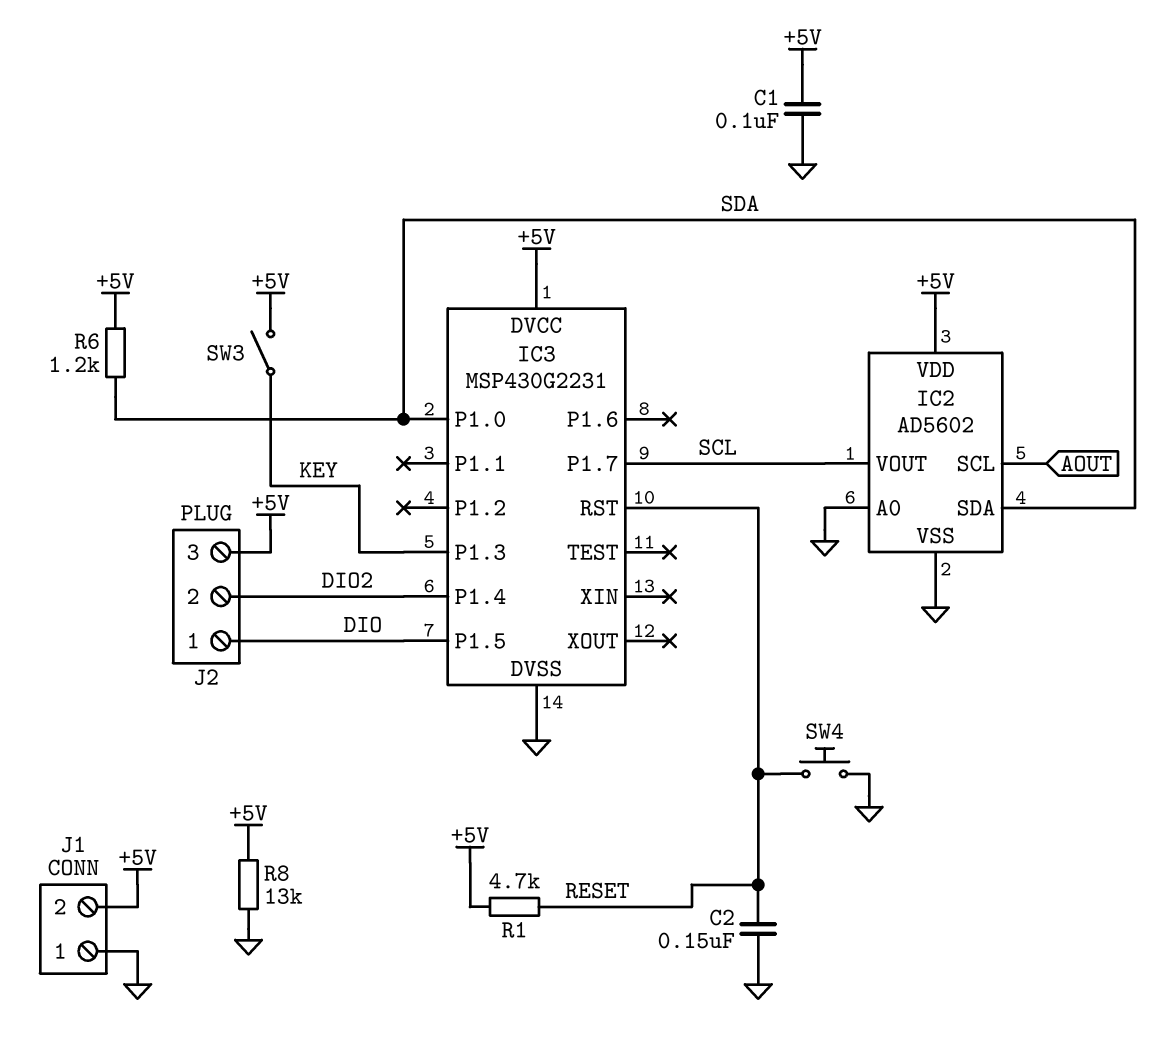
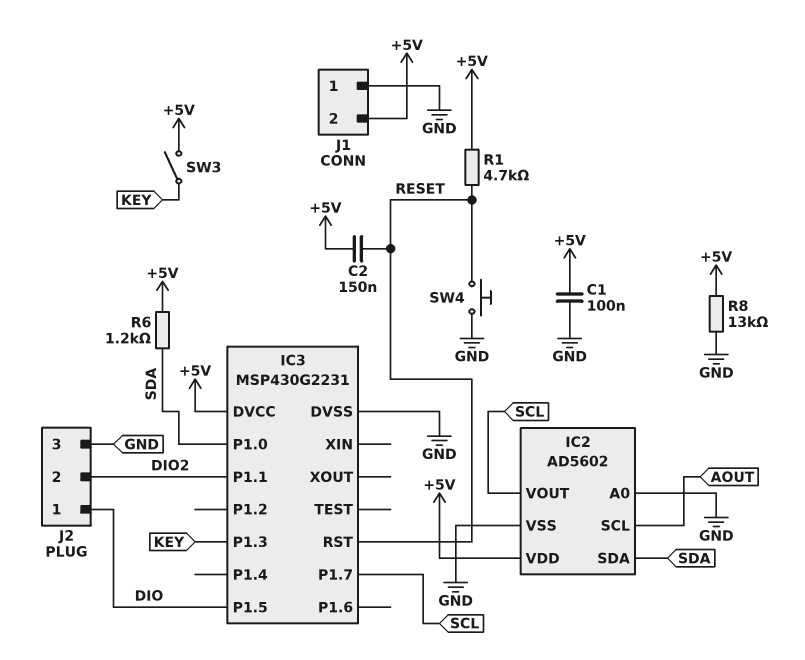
C2: 150nF (GND, RESET) -> 150nF (+5V, RESET)
IC3 pin P1.1: none -> DIO2
IC3 pin P1.4: DIO2 -> none
J2 pin 3: +5V -> GND

